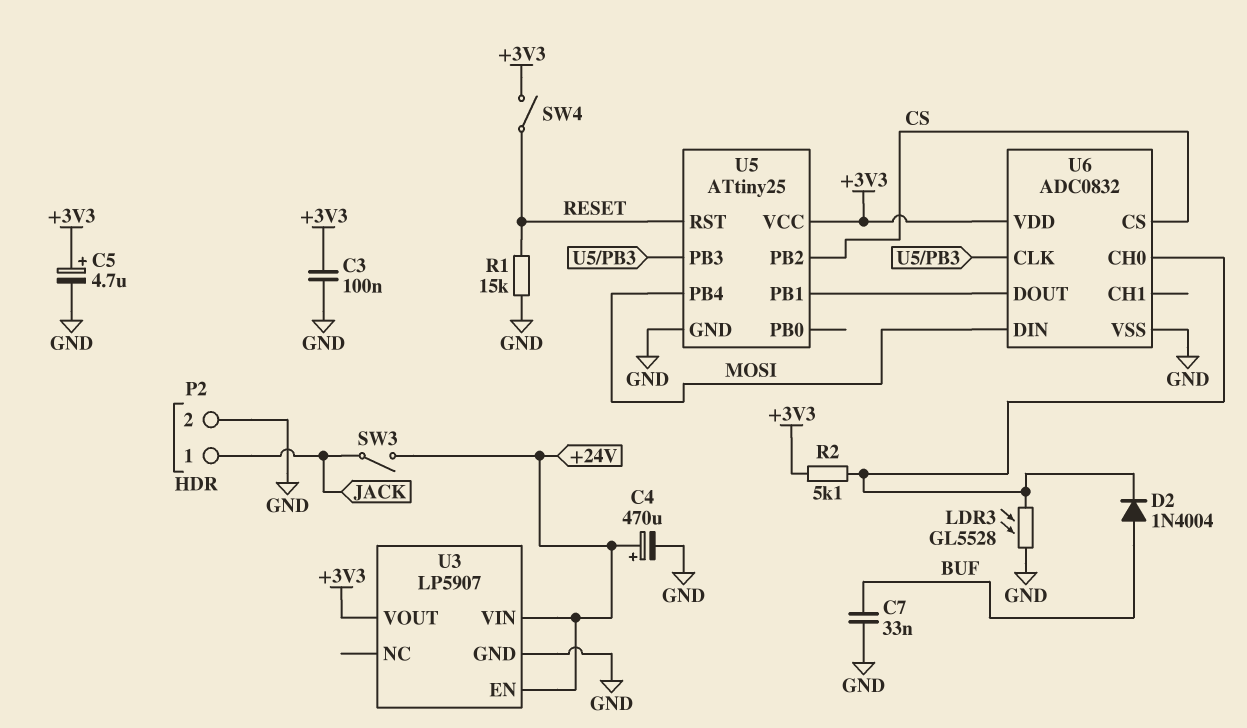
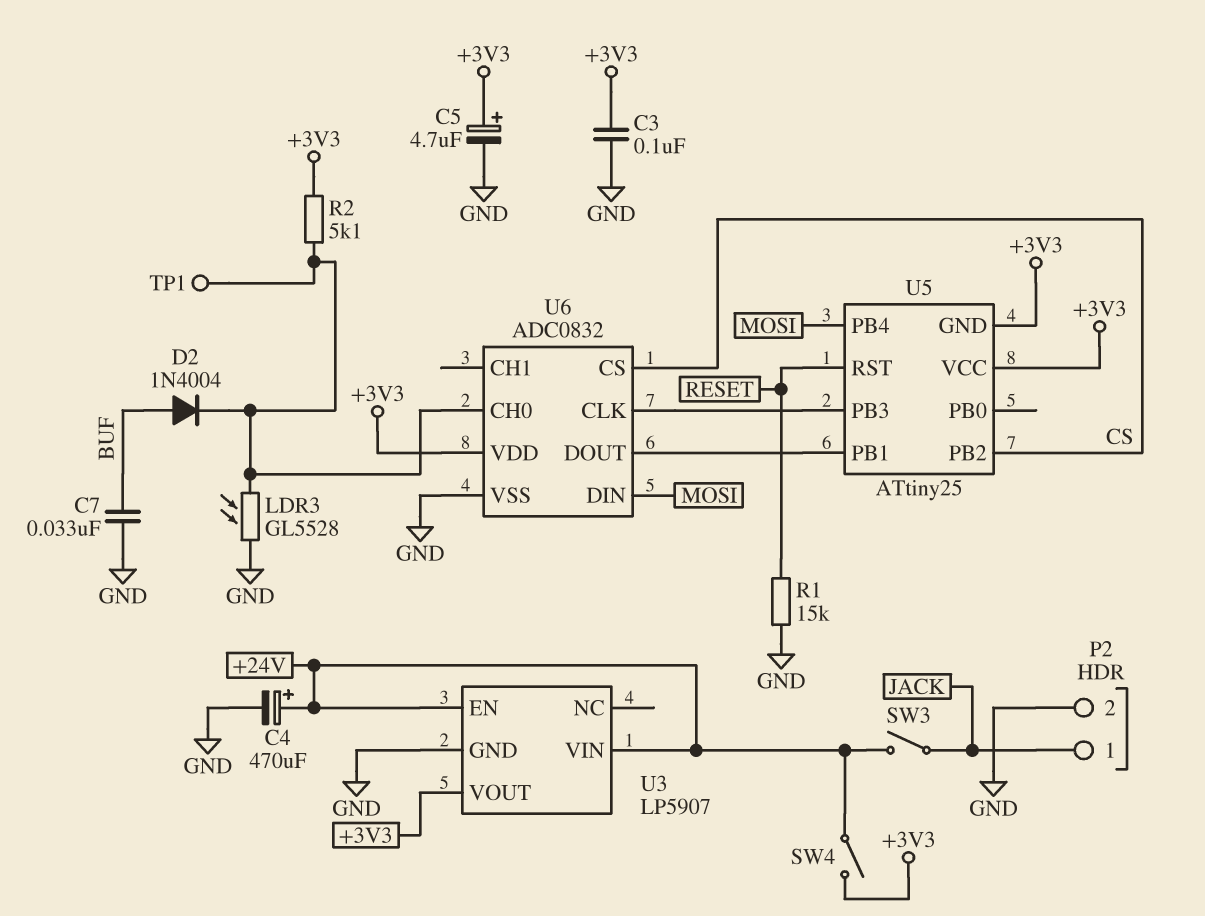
SW4: switch (+3V3, RESET) -> switch (+3V3, +24V)
TP1: none -> test point (U6/CH0)
U5 pin GND: GND -> +3V3

